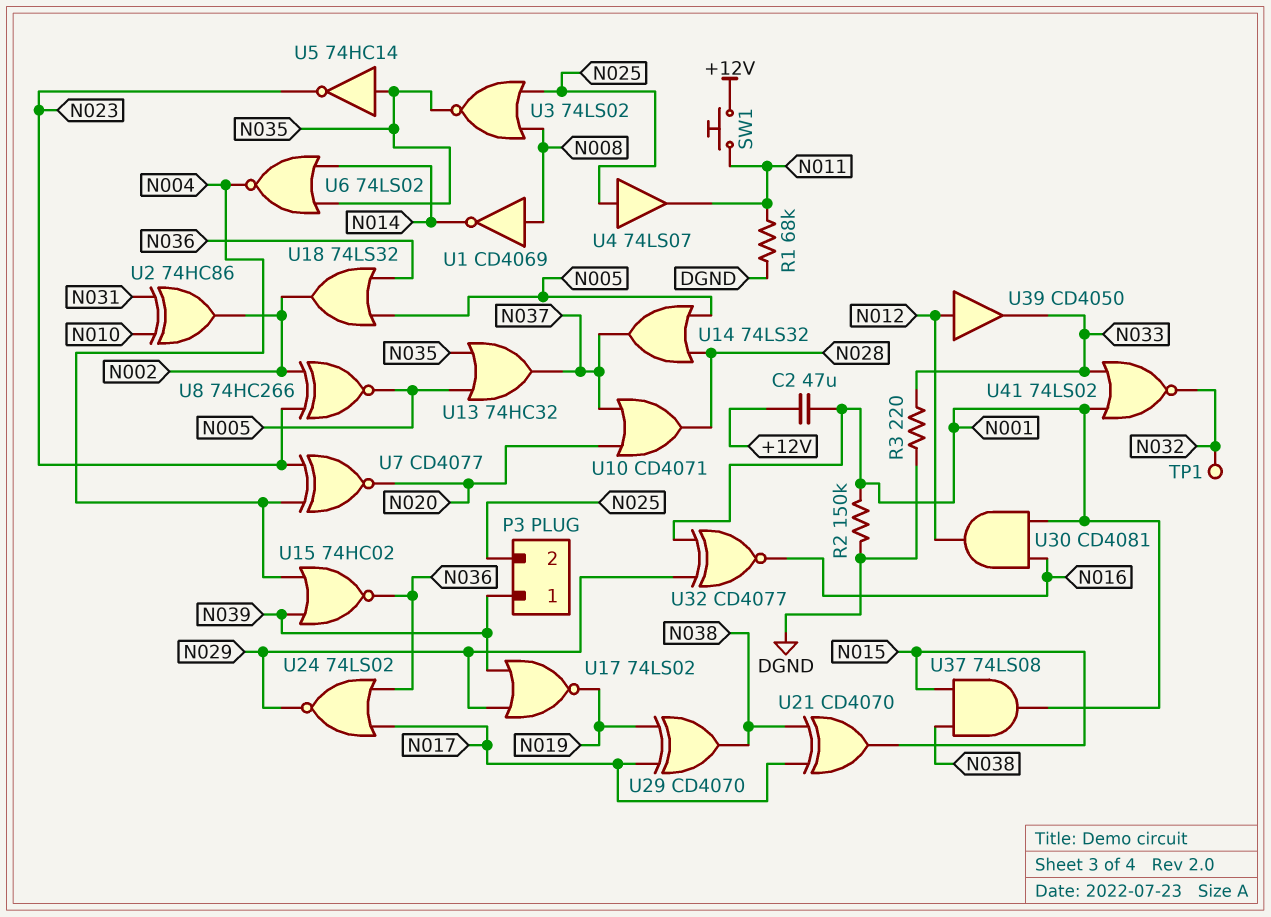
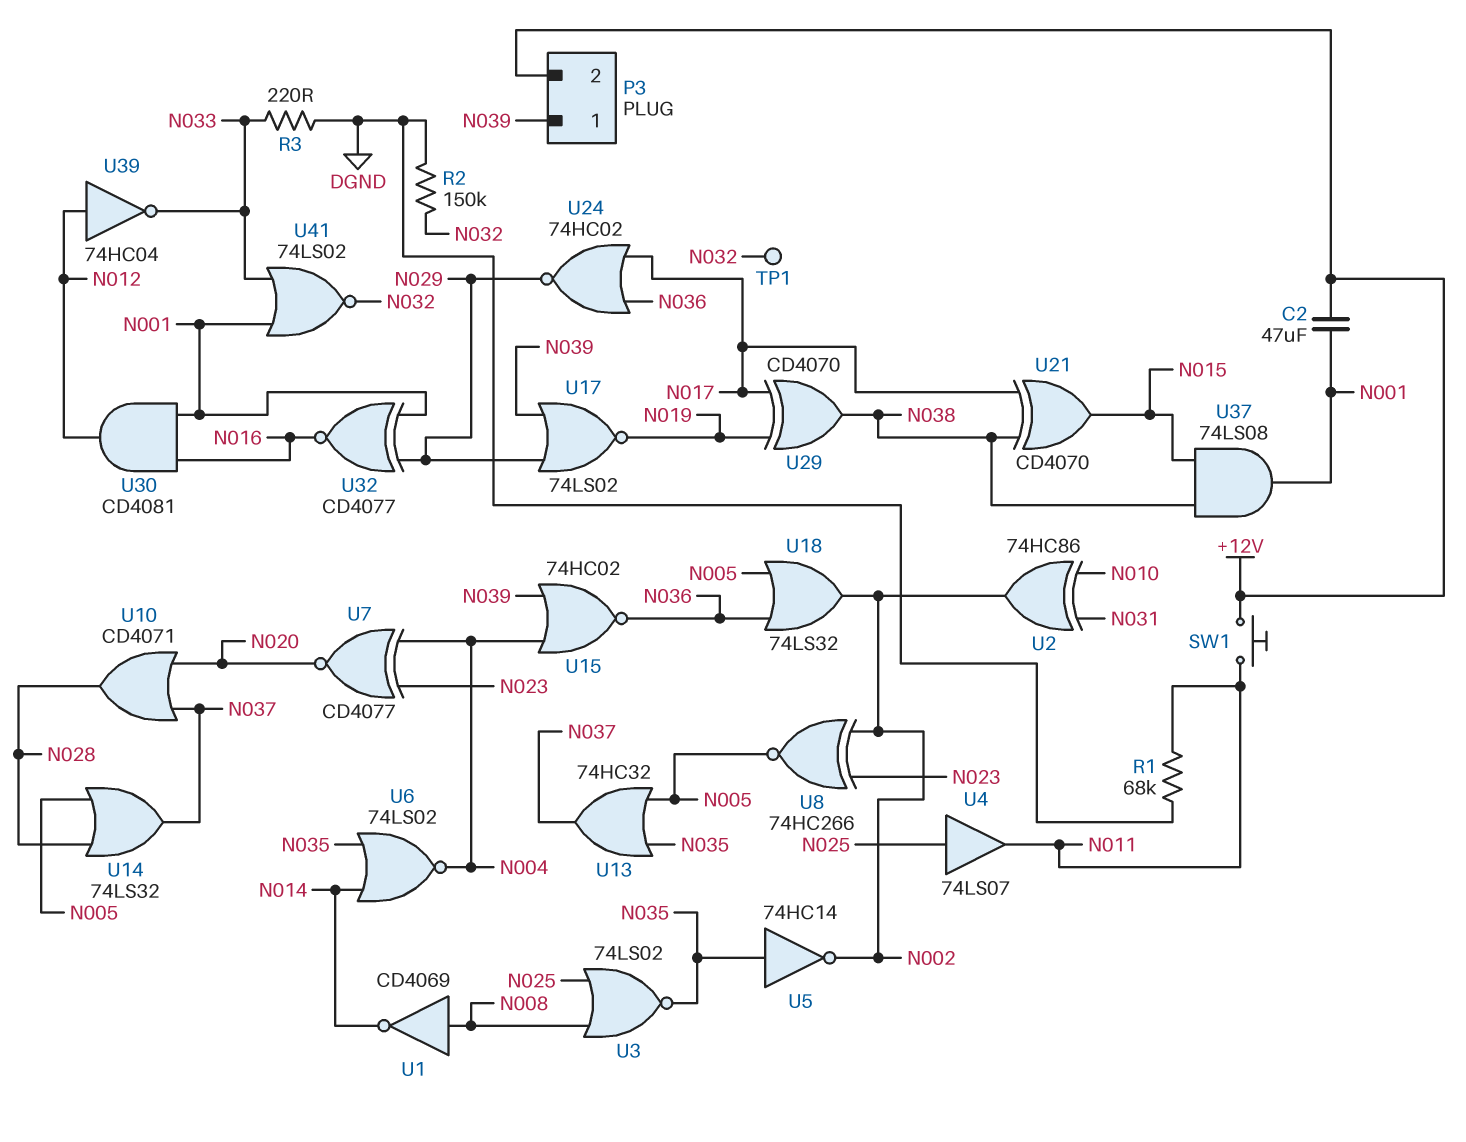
P3 pin 2: N025 -> +12V
R2: 150k (DGND, N001) -> 150k (DGND, N032)
U5: NOT 74HC14 (in N035, out N023) -> NOT 74HC14 (in N035, out N002)
U24: NOR 74LS02 (in N017, in N036, out N029) -> NOR 74HC02 (in N017, in N036, out N029)
U39: buffer CD4050 (in N012, out N033) -> NOT 74HC04 (in N012, out N033)

